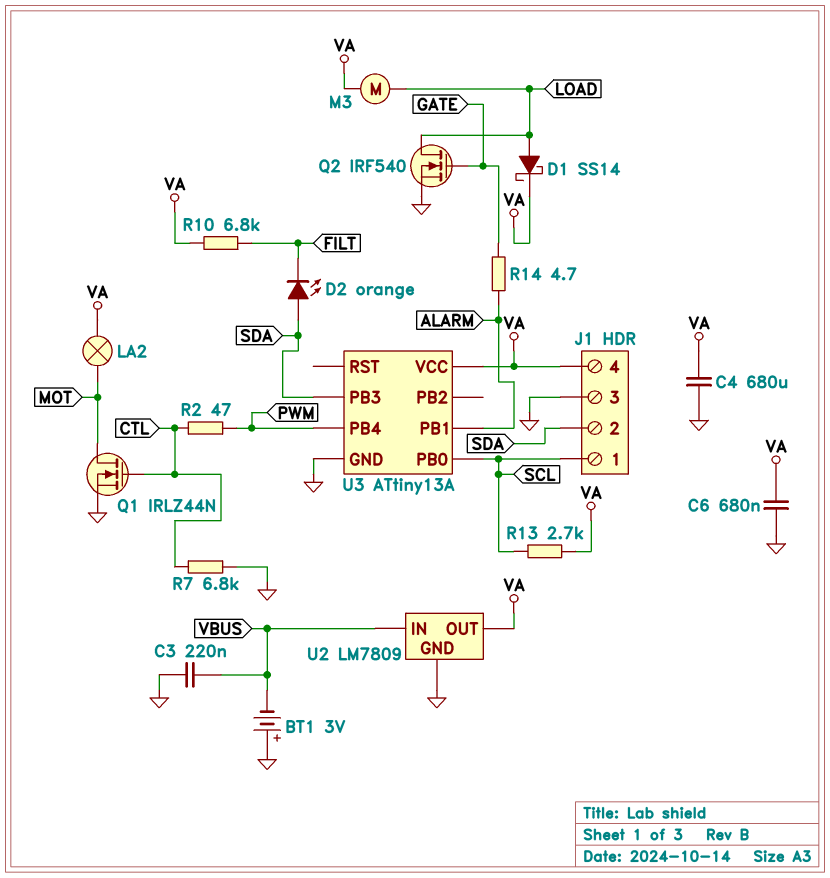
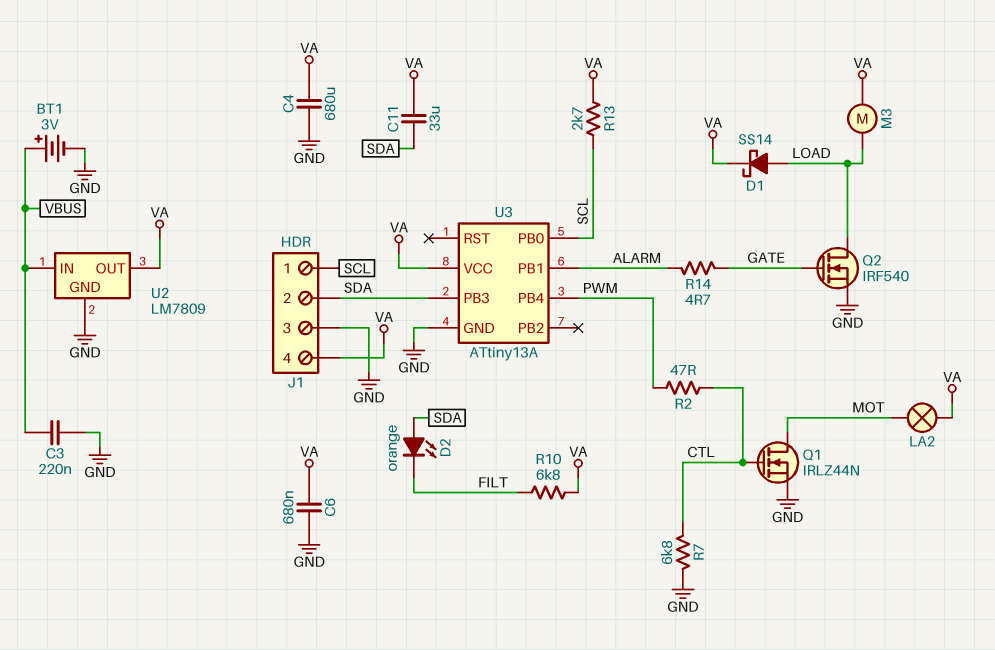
BT1: 3V (plus GND, minus VBUS) -> 3V (plus VBUS, minus GND)
C11: none -> 33uF (SDA, VA)

